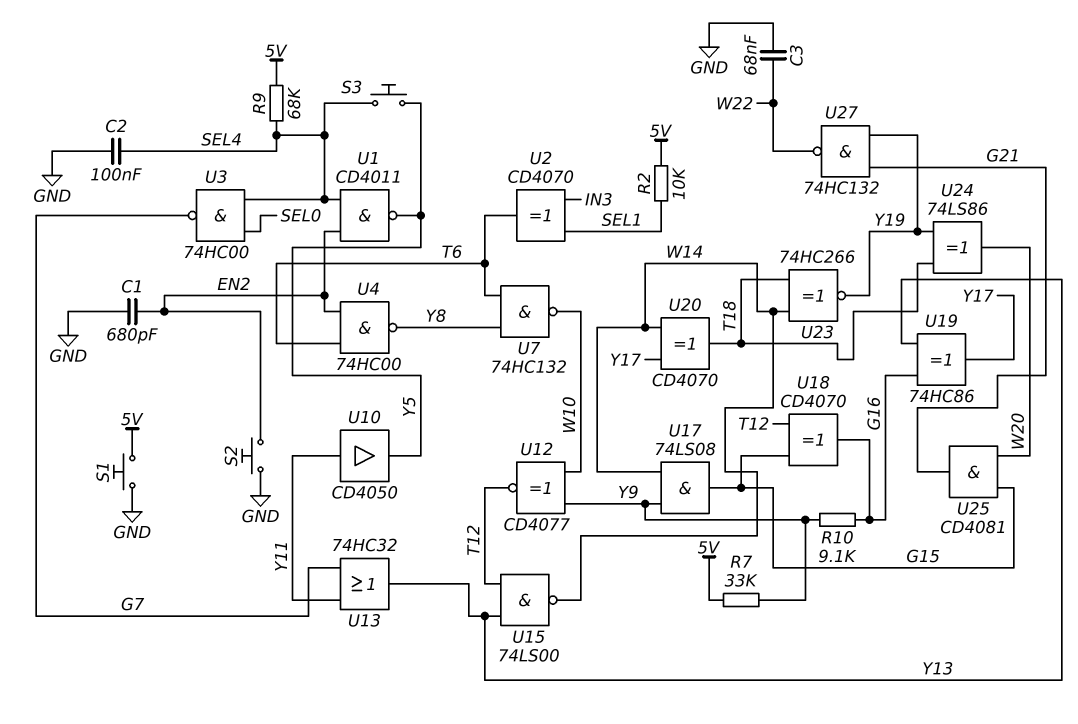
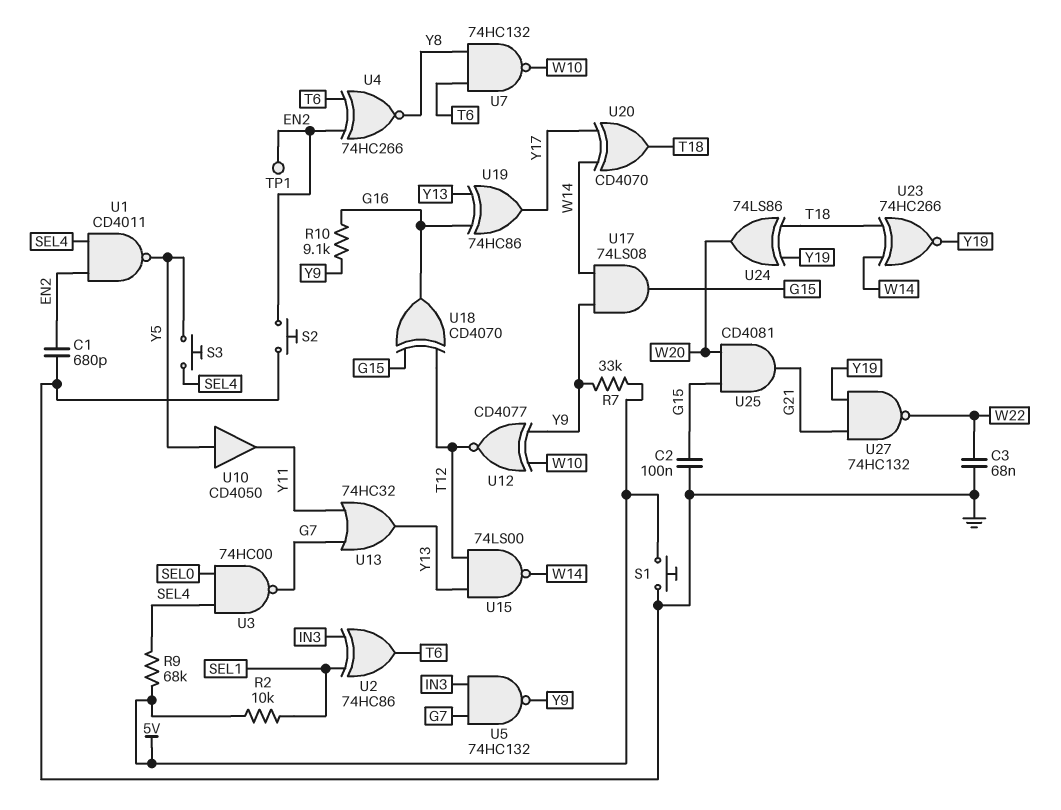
C2: 100nF (GND, SEL4) -> 100nF (G15, GND)
TP1: none -> test point (EN2)
U2: XOR CD4070 (in IN3, in SEL1, out T6) -> XOR 74HC86 (in IN3, in SEL1, out T6)
U4: NAND 74HC00 (in EN2, in T6, out Y8) -> XNOR 74HC266 (in EN2, in T6, out Y8)
U5: none -> NAND 74HC132 (in G7, in IN3, out Y9)
U10: buffer CD4050 (in Y11, out Y5) -> buffer CD4050 (in Y5, out Y11)

